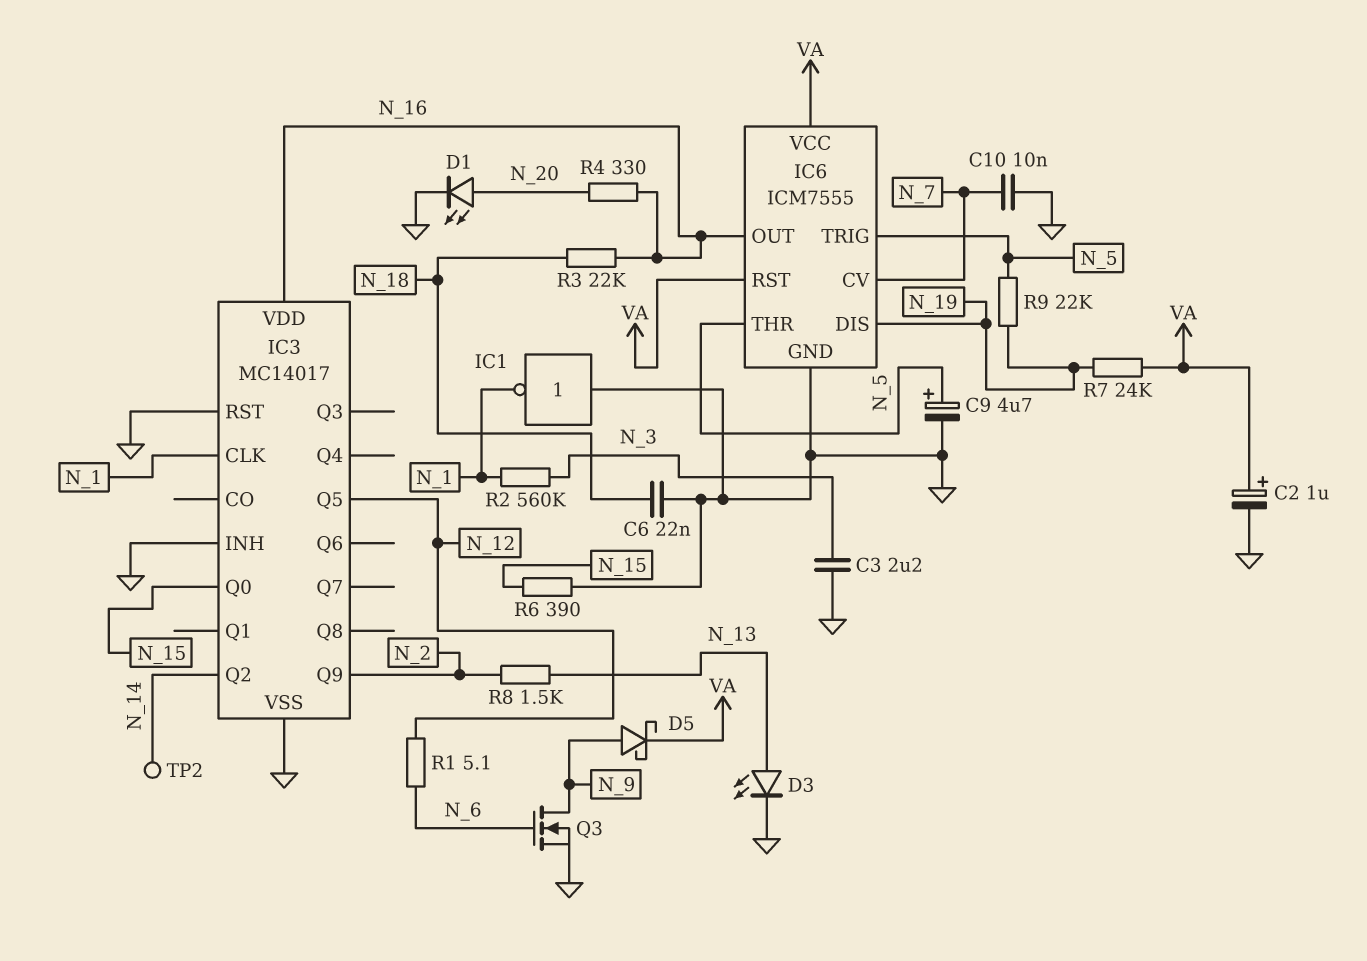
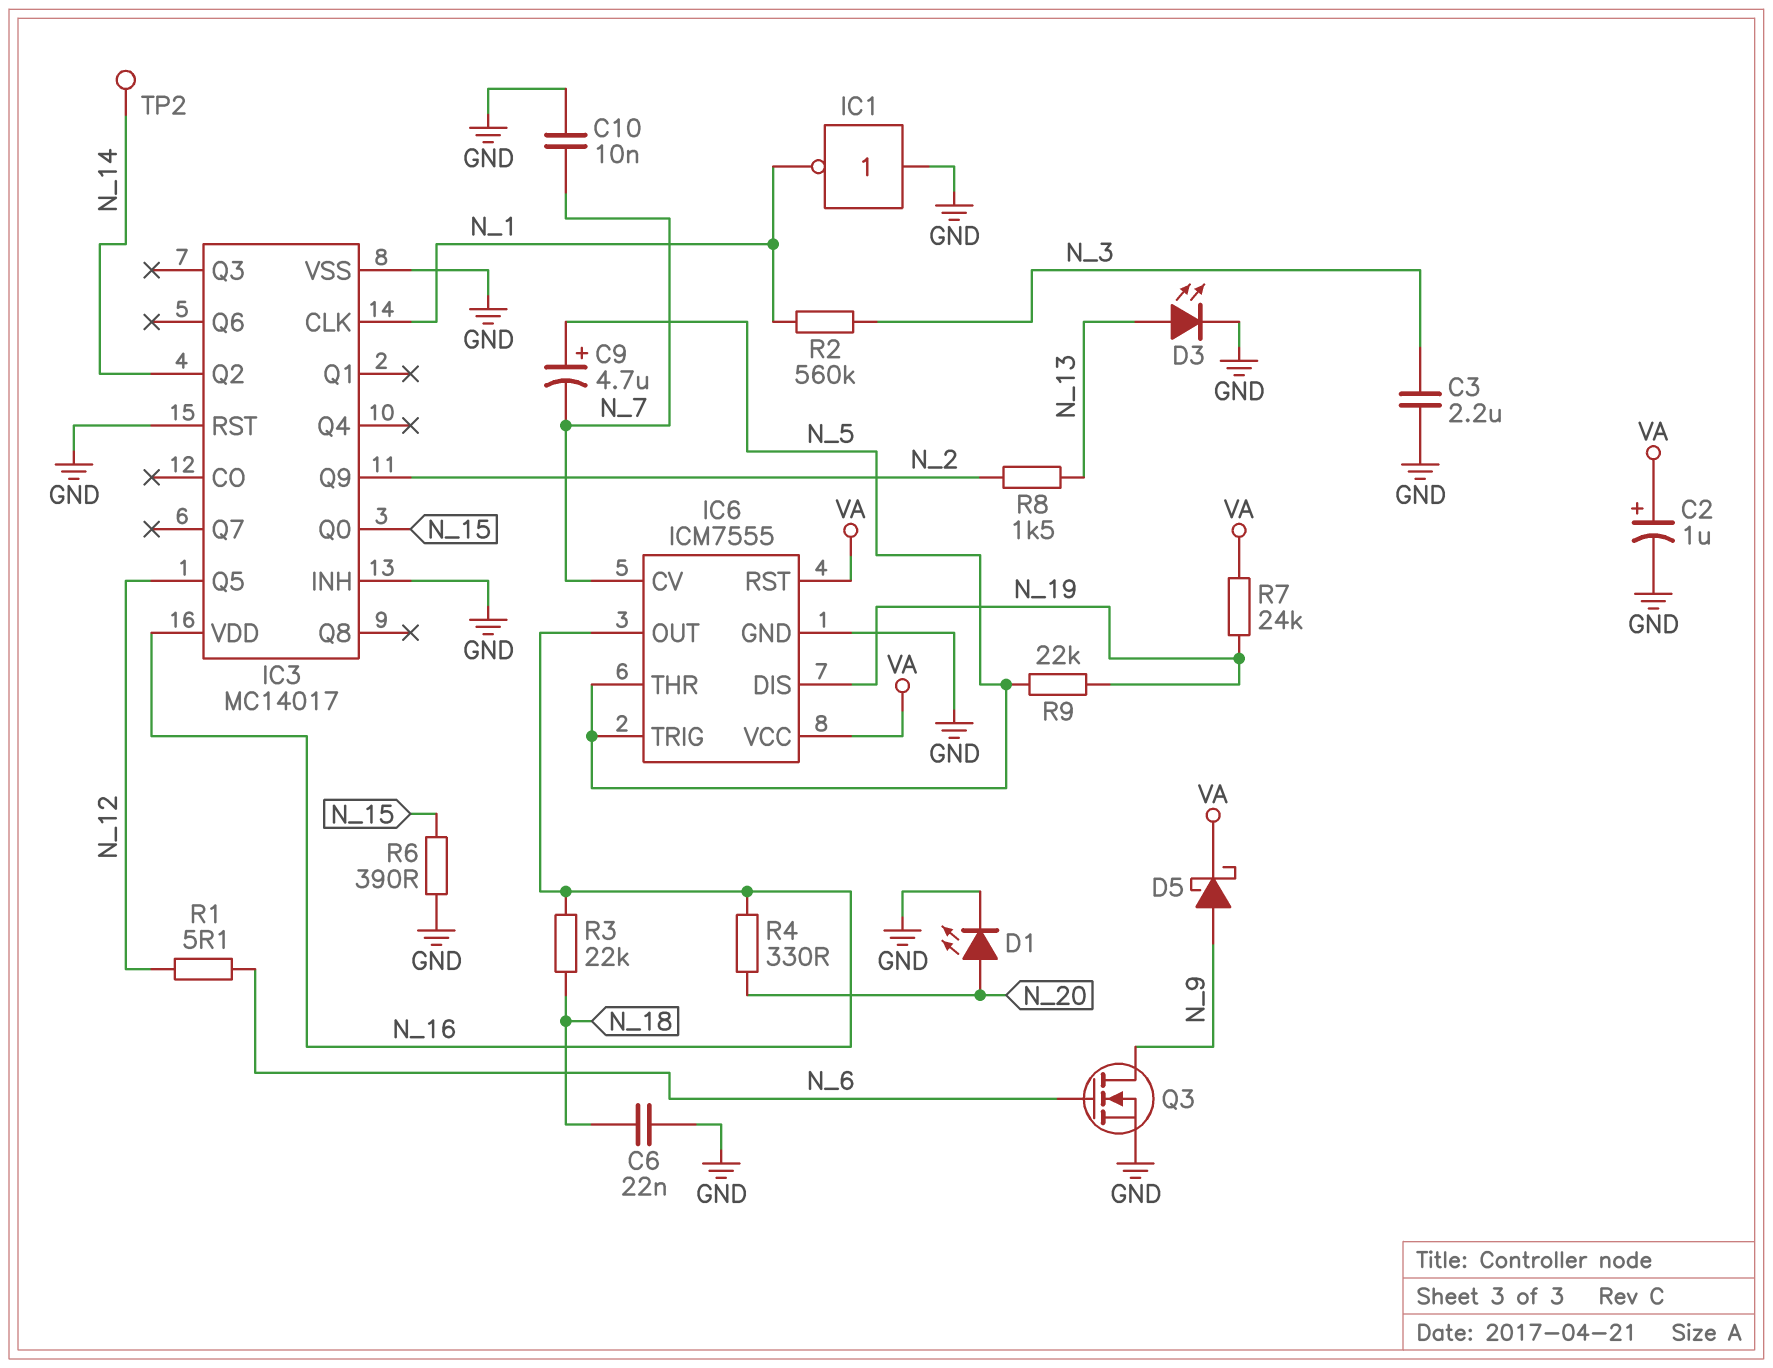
C9: 4.7uF (plus N_5, minus GND) -> 4.7uF (plus N_5, minus N_7)

